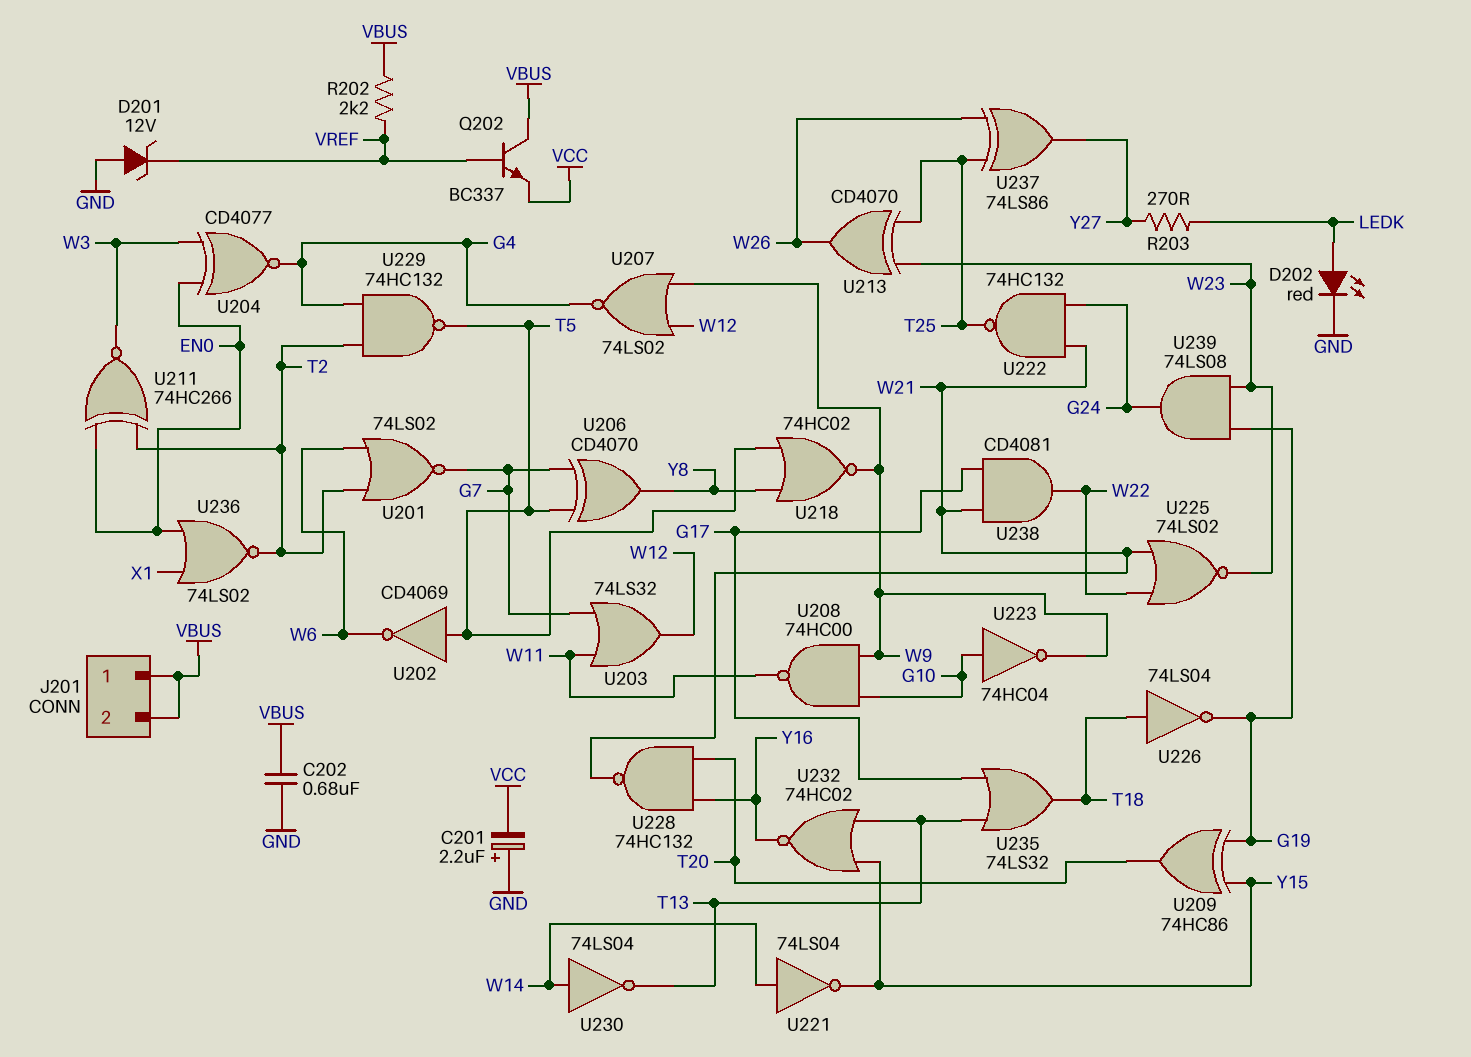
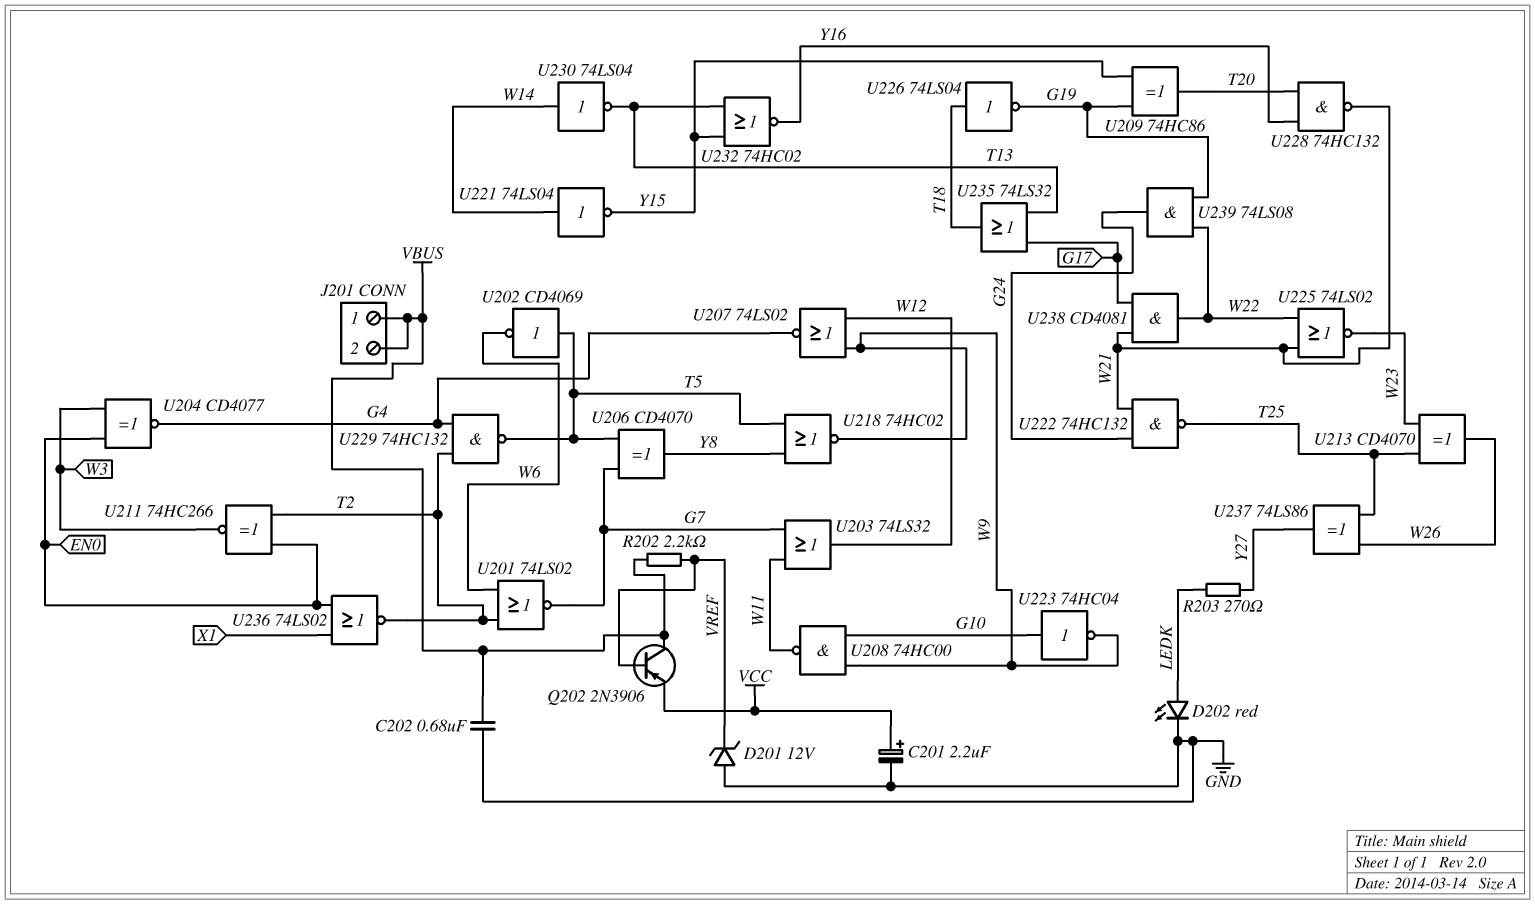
C201: 2.2uF (plus GND, minus VCC) -> 2.2uF (plus VCC, minus GND)
Q202: NPN BC337 (B VREF, C VBUS, E VCC) -> PNP 2N3906 (B VREF, C VBUS, E VCC)
U239: AND 74LS08 (in G19, in W23, out G24) -> AND 74LS08 (in G19, in W22, out G24)

